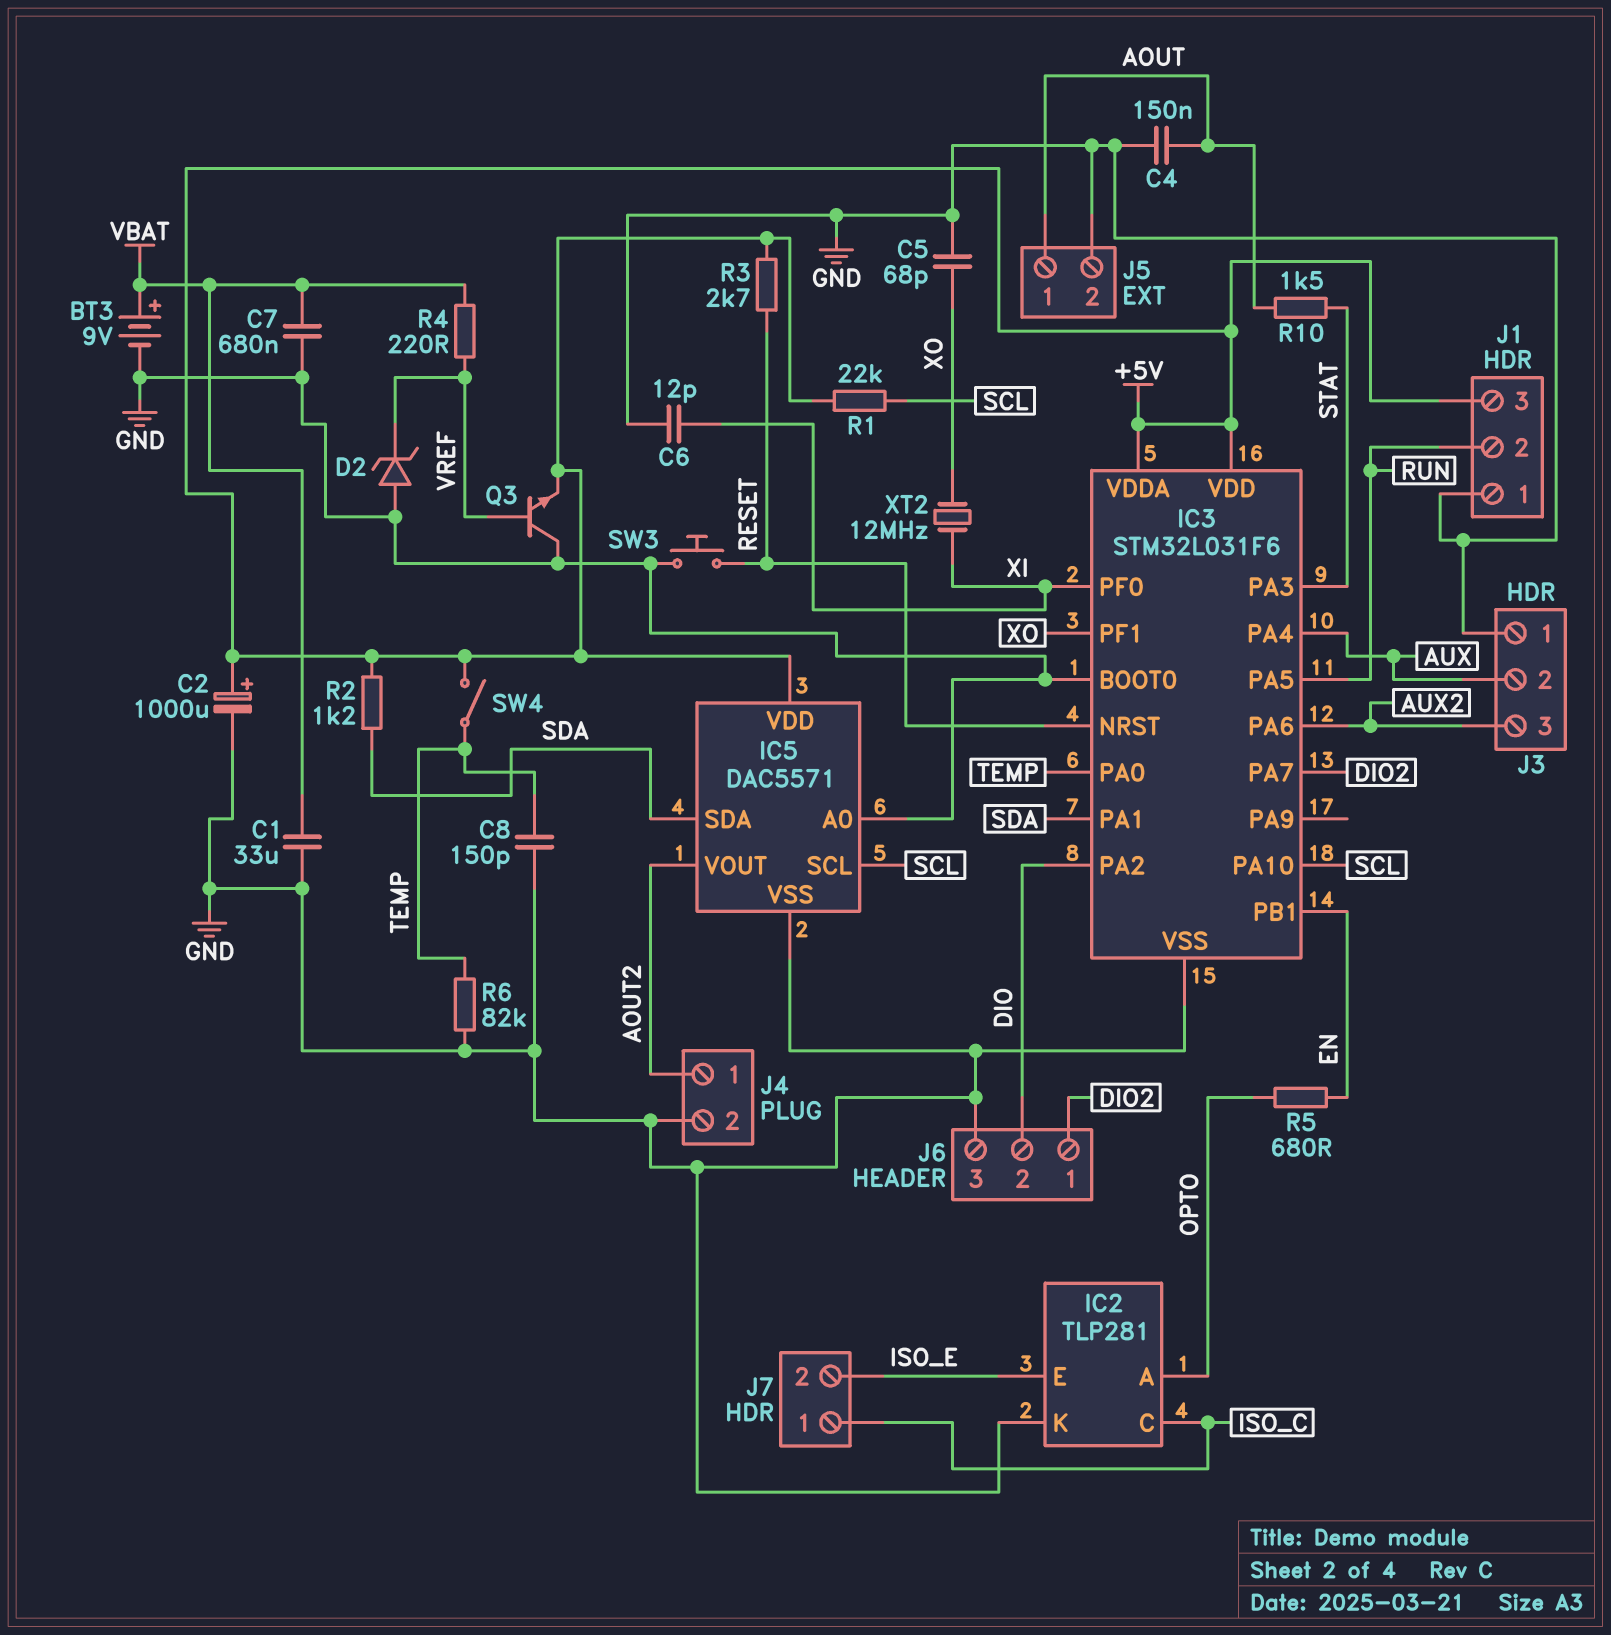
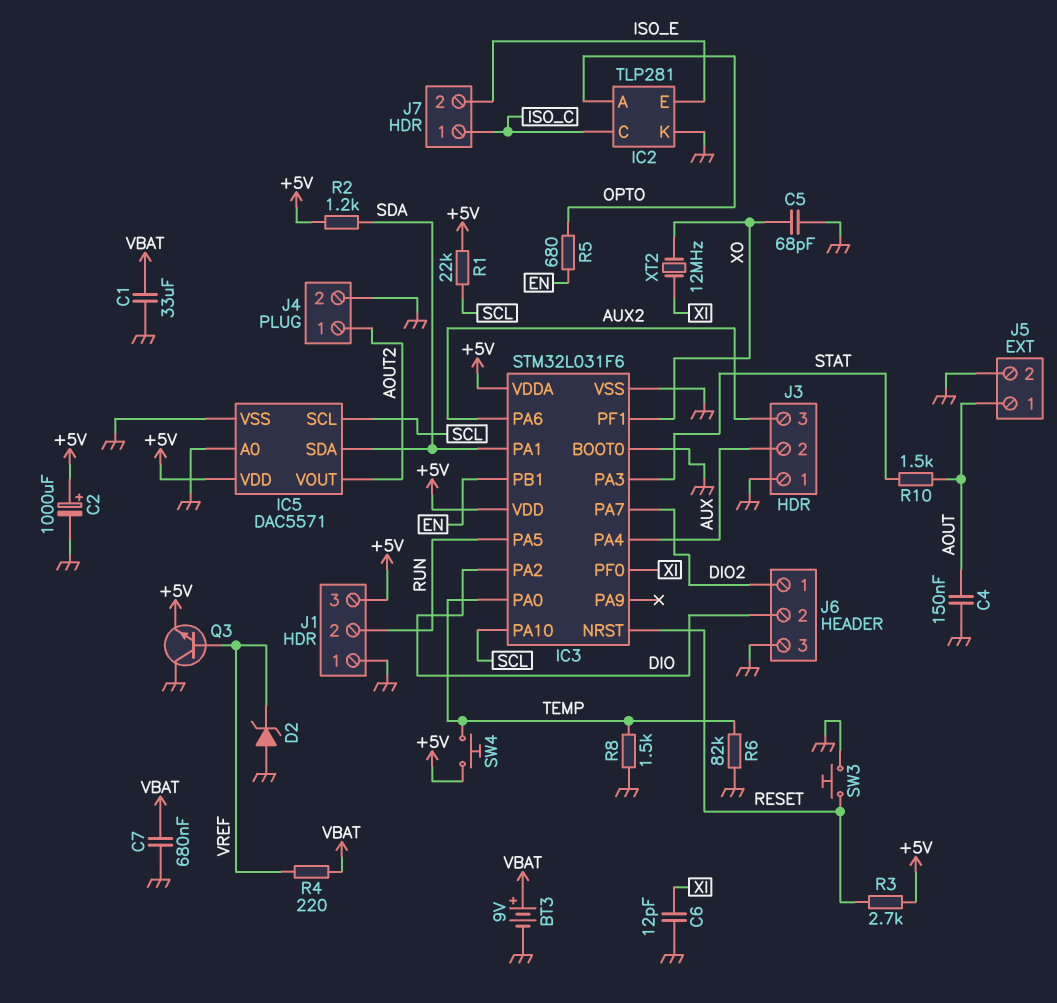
C8: 150pF (GND, TEMP) -> none
R8: none -> 1.5k (GND, TEMP)
SW4: switch (+5V, TEMP) -> button (+5V, TEMP)

